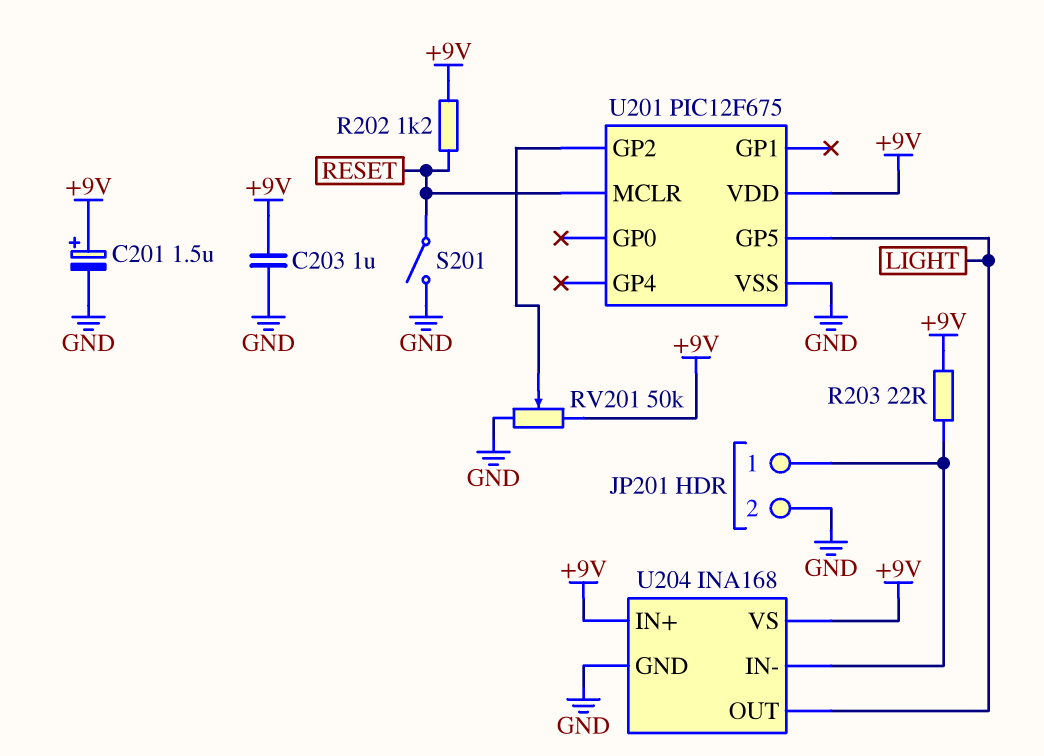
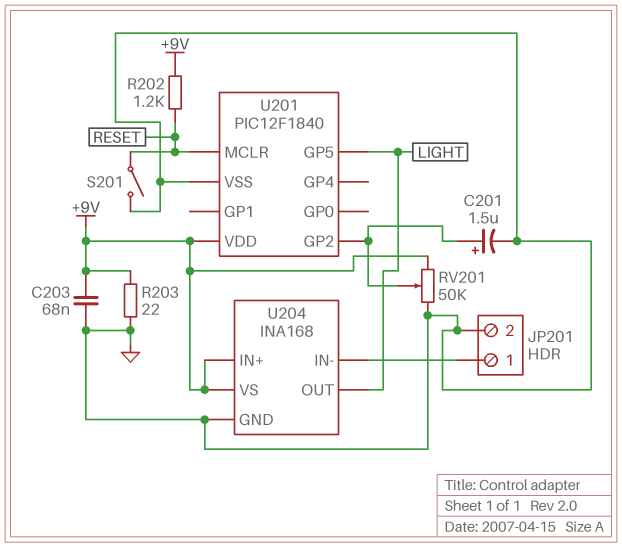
C201: 1.5uF (plus +9V, minus GND) -> 1.5uF (plus U201/GP2, minus GND)
C203: 1uF (+9V, GND) -> 68nF (+9V, GND)
R203: 22 (+9V, JP201/1) -> 22 (+9V, GND)
U201: PIC12F675 -> PIC12F1840

